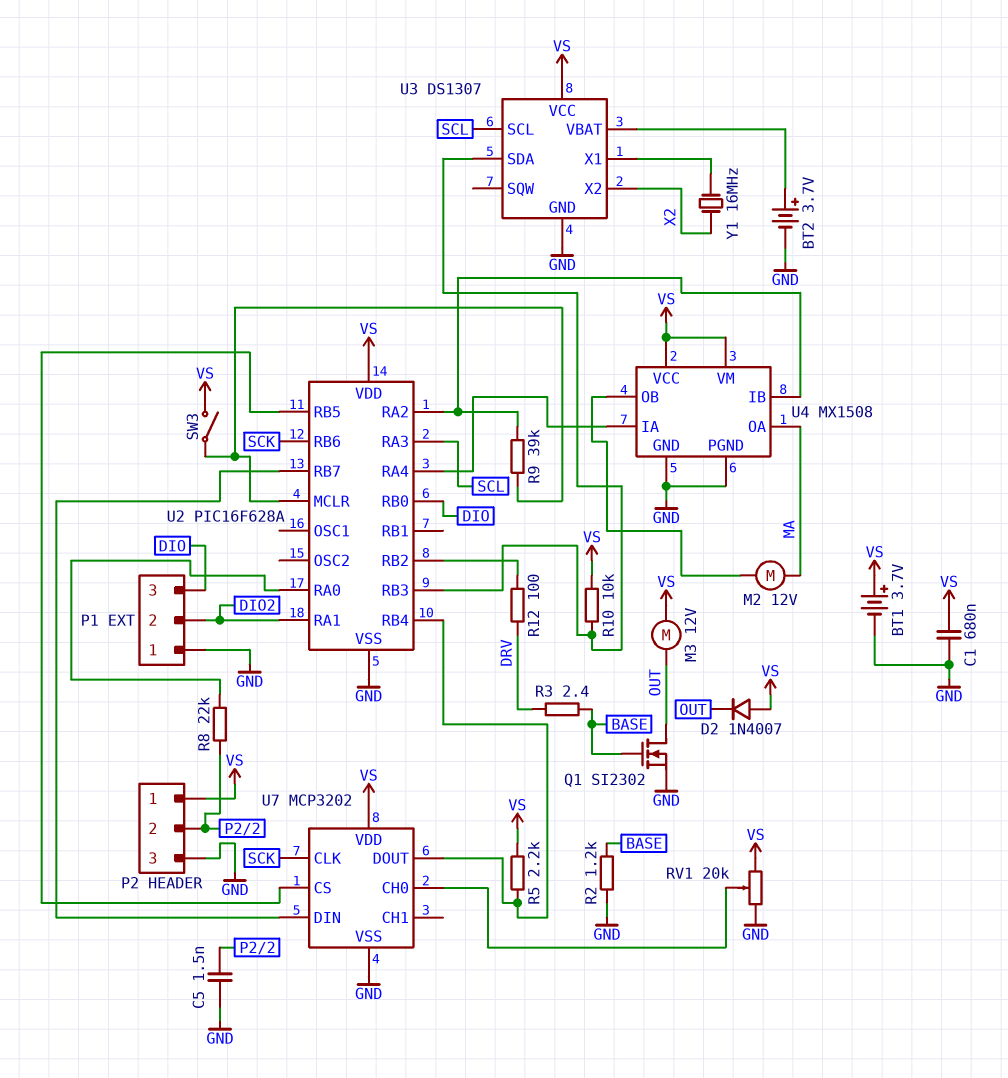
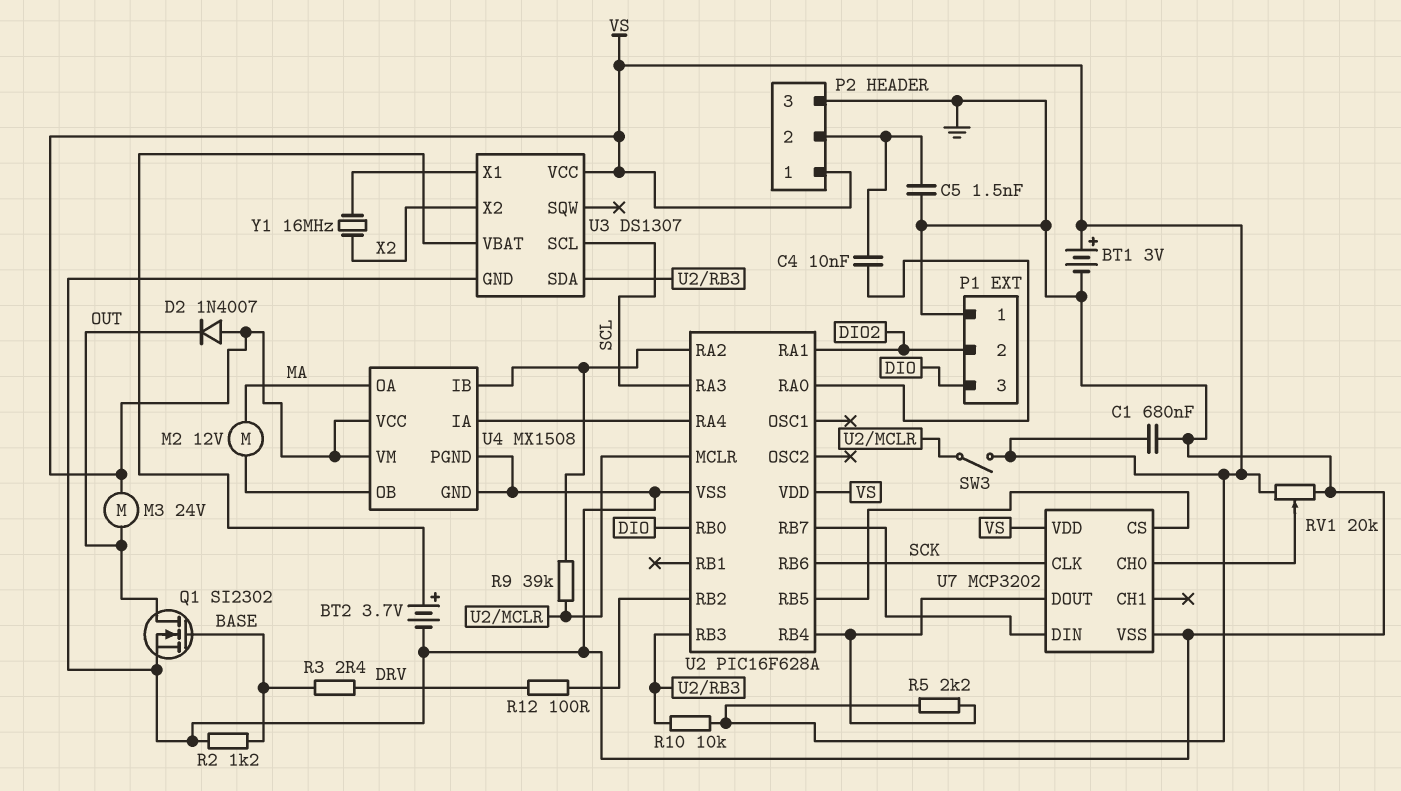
BT1: 3.7V (plus VS, minus GND) -> 3V (plus VS, minus GND)
C4: none -> 10nF (P2/2, U2/RA0)
M3: motor 12V (OUT, VS) -> motor 24V (OUT, VS)
R8: 22k (P2/2, U2/RA0) -> none

